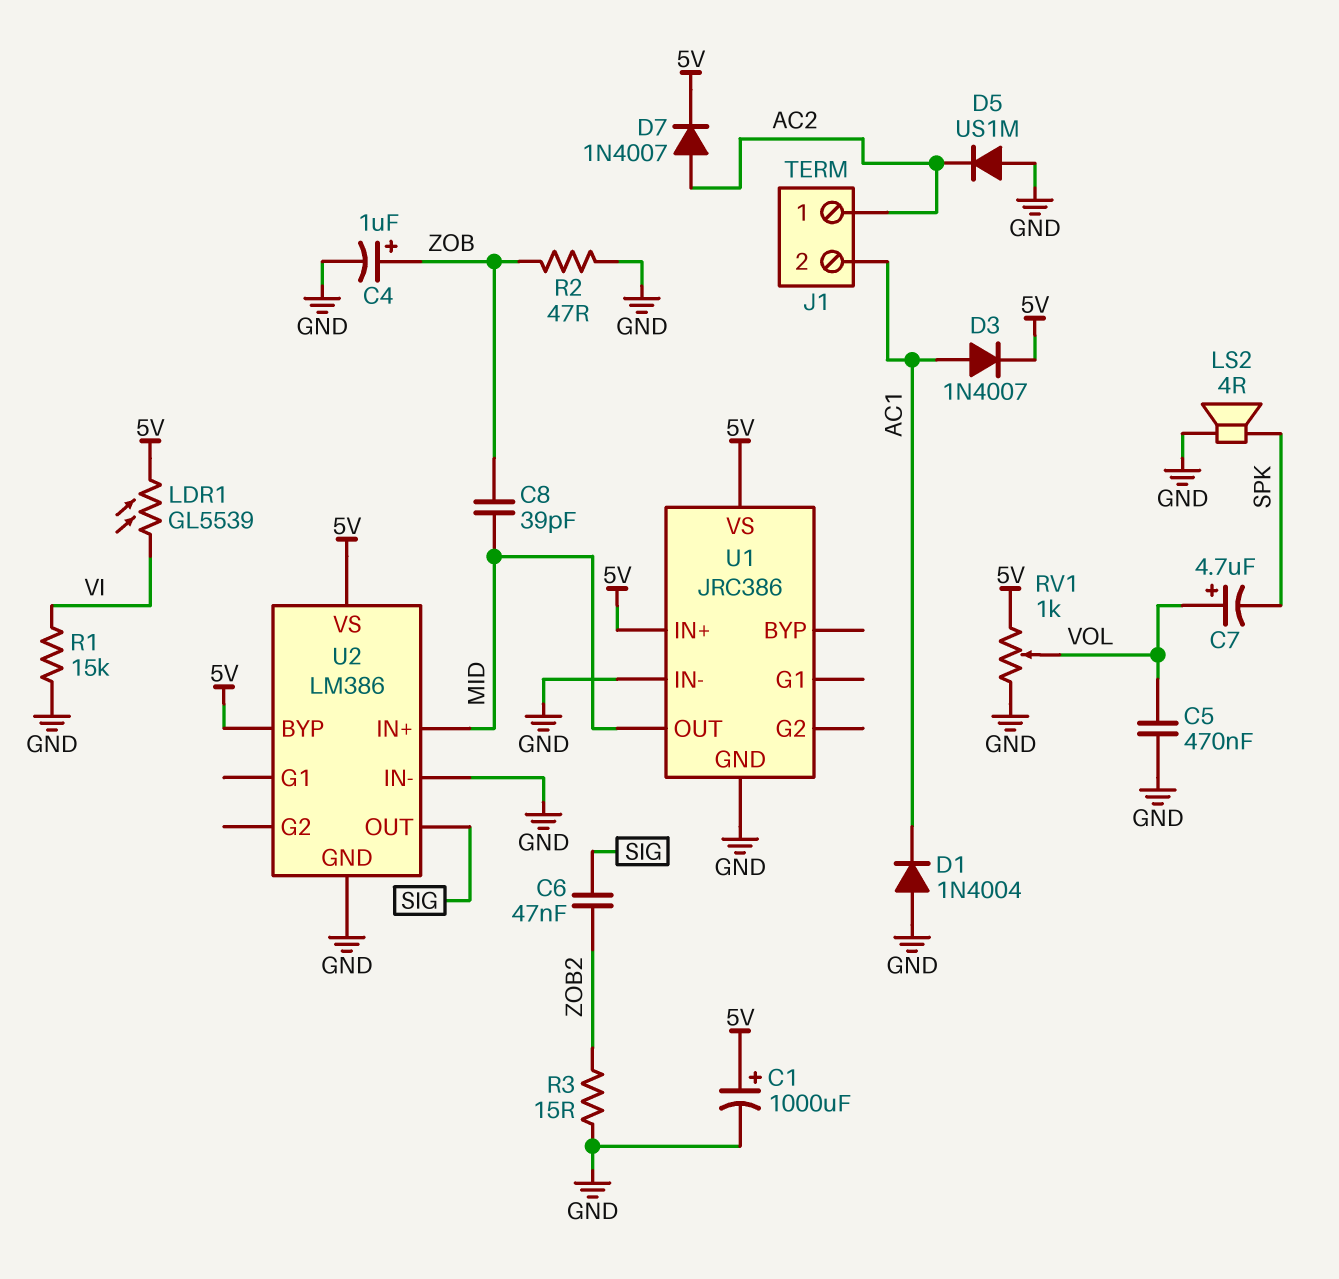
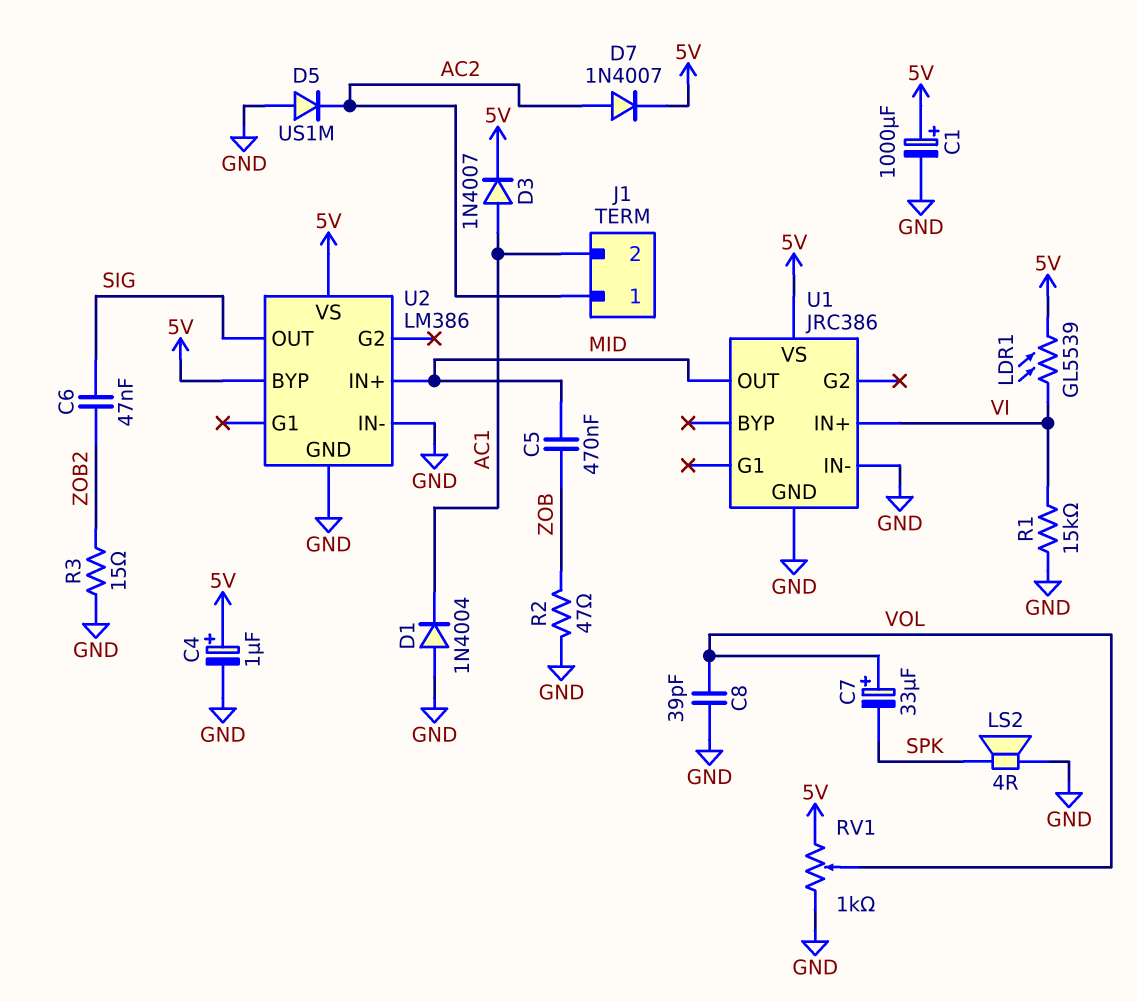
C4: 1uF (plus ZOB, minus GND) -> 1uF (plus 5V, minus GND)
C5: 470nF (GND, VOL) -> 470nF (MID, ZOB)
C7: 4.7uF (plus VOL, minus SPK) -> 33uF (plus VOL, minus SPK)
C8: 39pF (MID, ZOB) -> 39pF (GND, VOL)
U1 pin IN+: 5V -> VI

